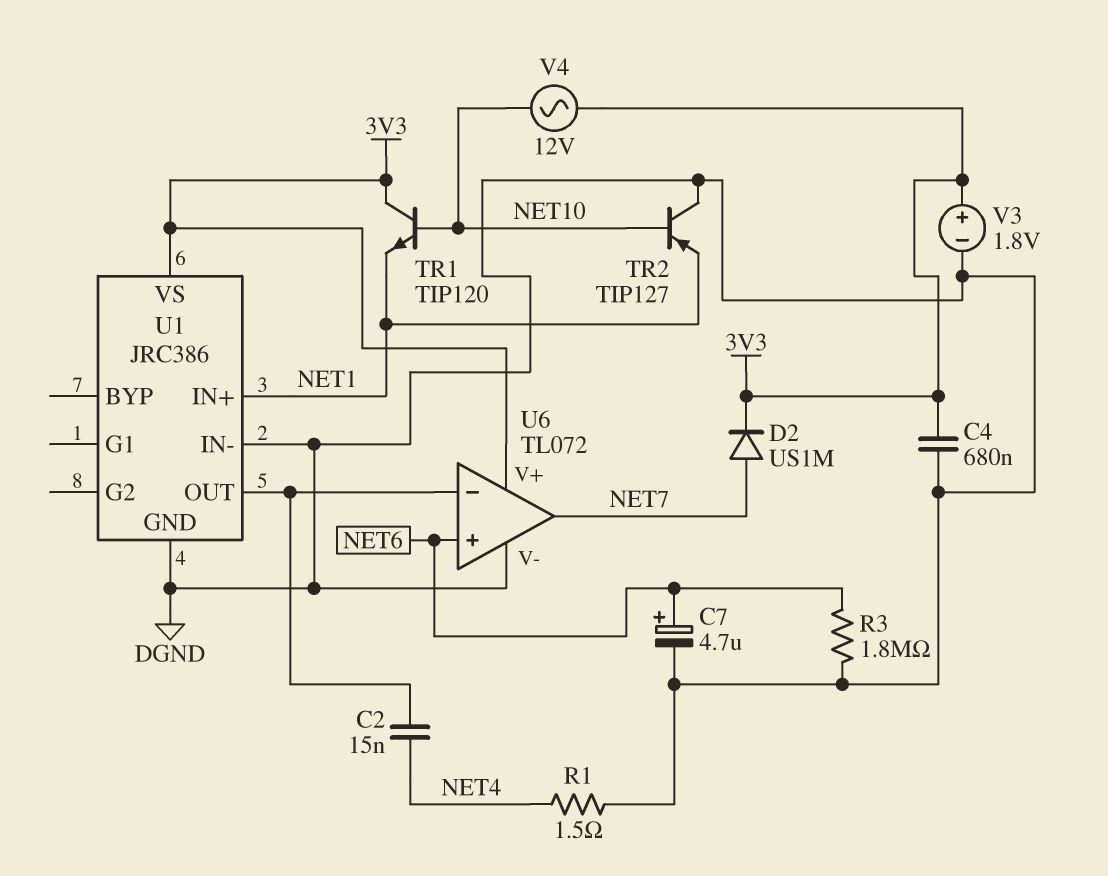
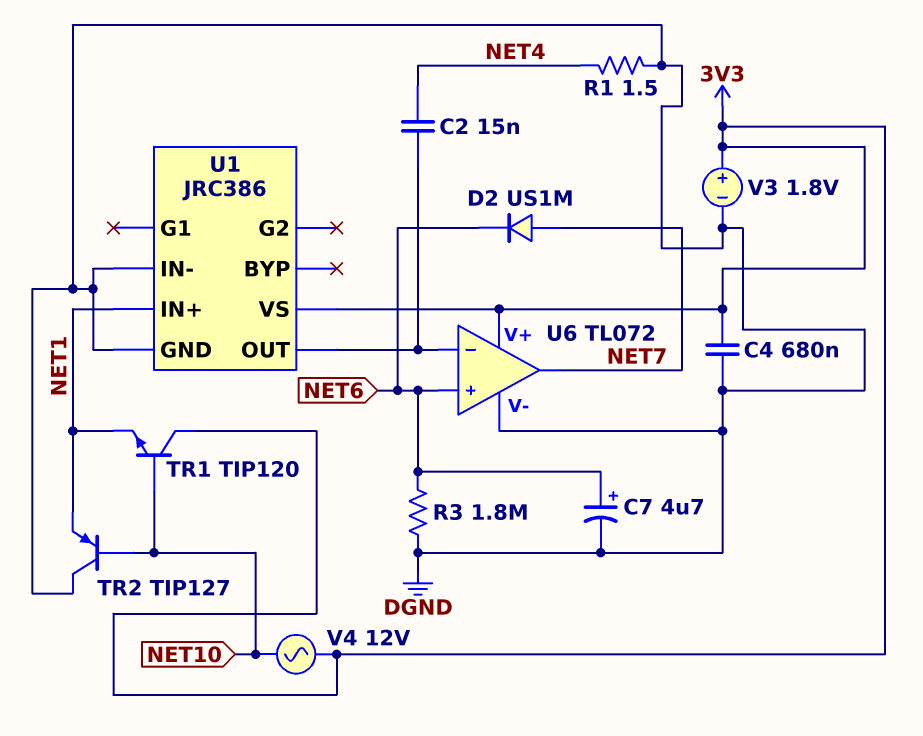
D2: diode US1M (A NET7, K 3V3) -> diode US1M (A NET7, K NET6)

